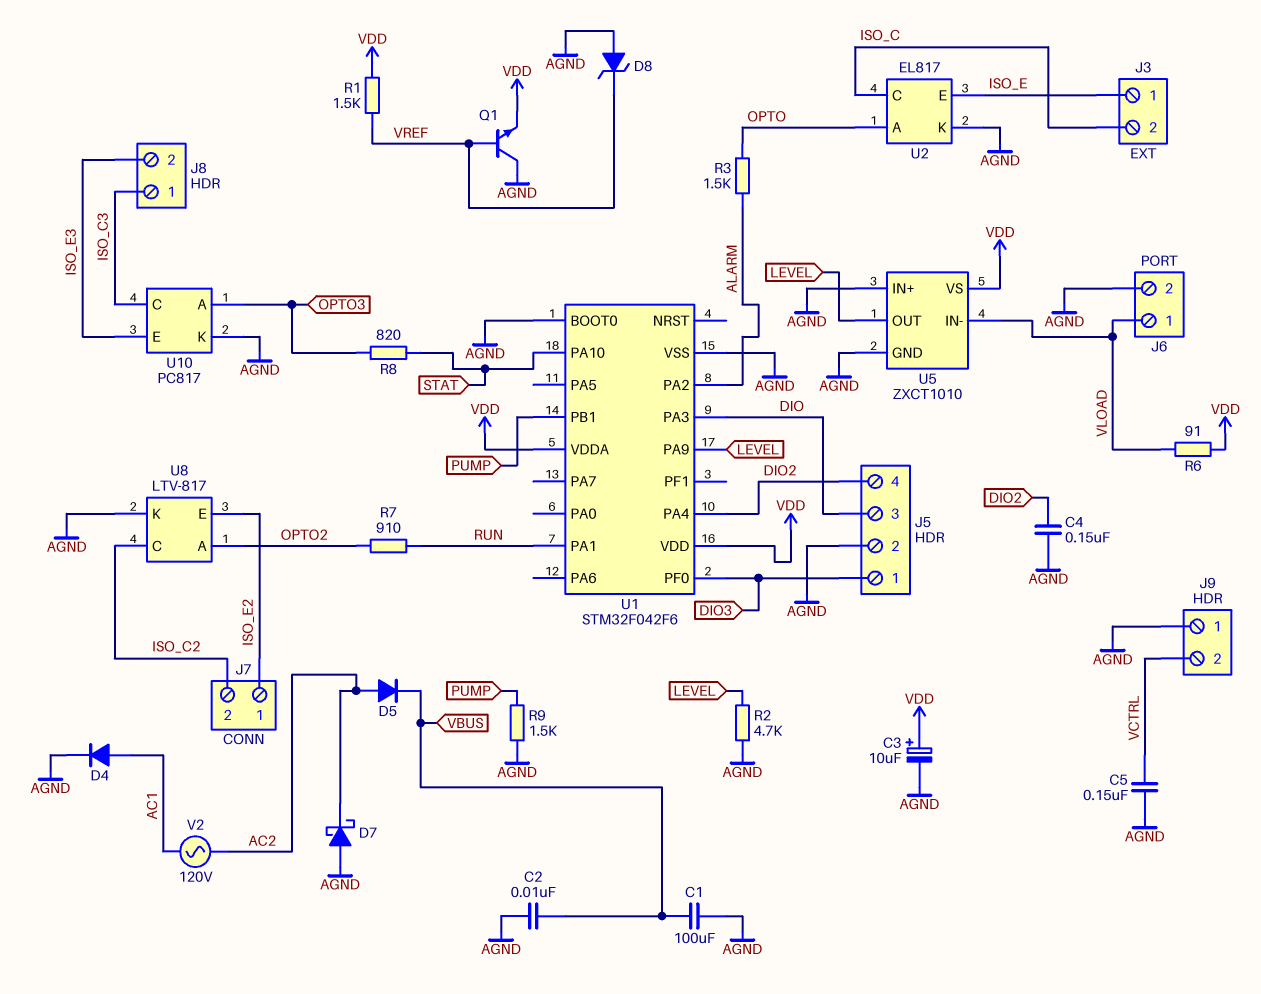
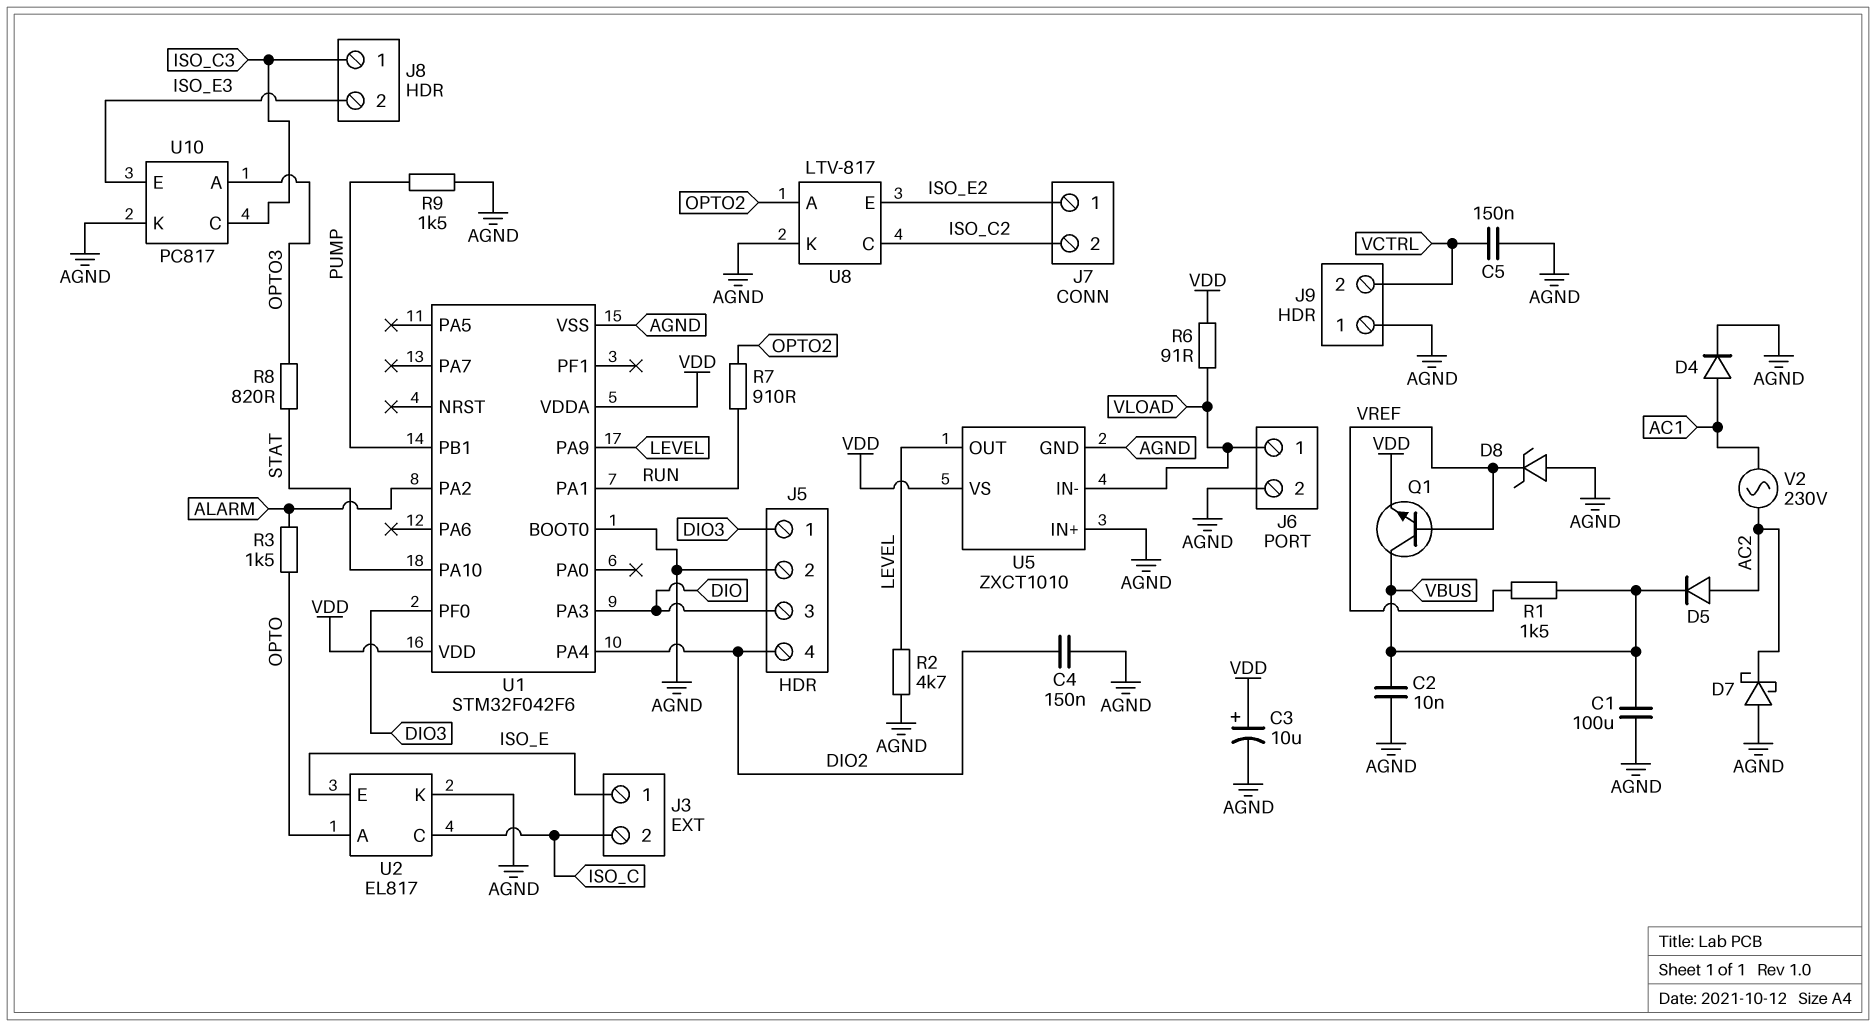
Q1: NPN (B VREF, C AGND, E VDD) -> NPN (B VREF, C VBUS, E VDD)
R1: 1.5k (VDD, VREF) -> 1.5k (VBUS, VREF)
V2: AC 120V (AC1, AC2) -> AC 230V (AC1, AC2)

